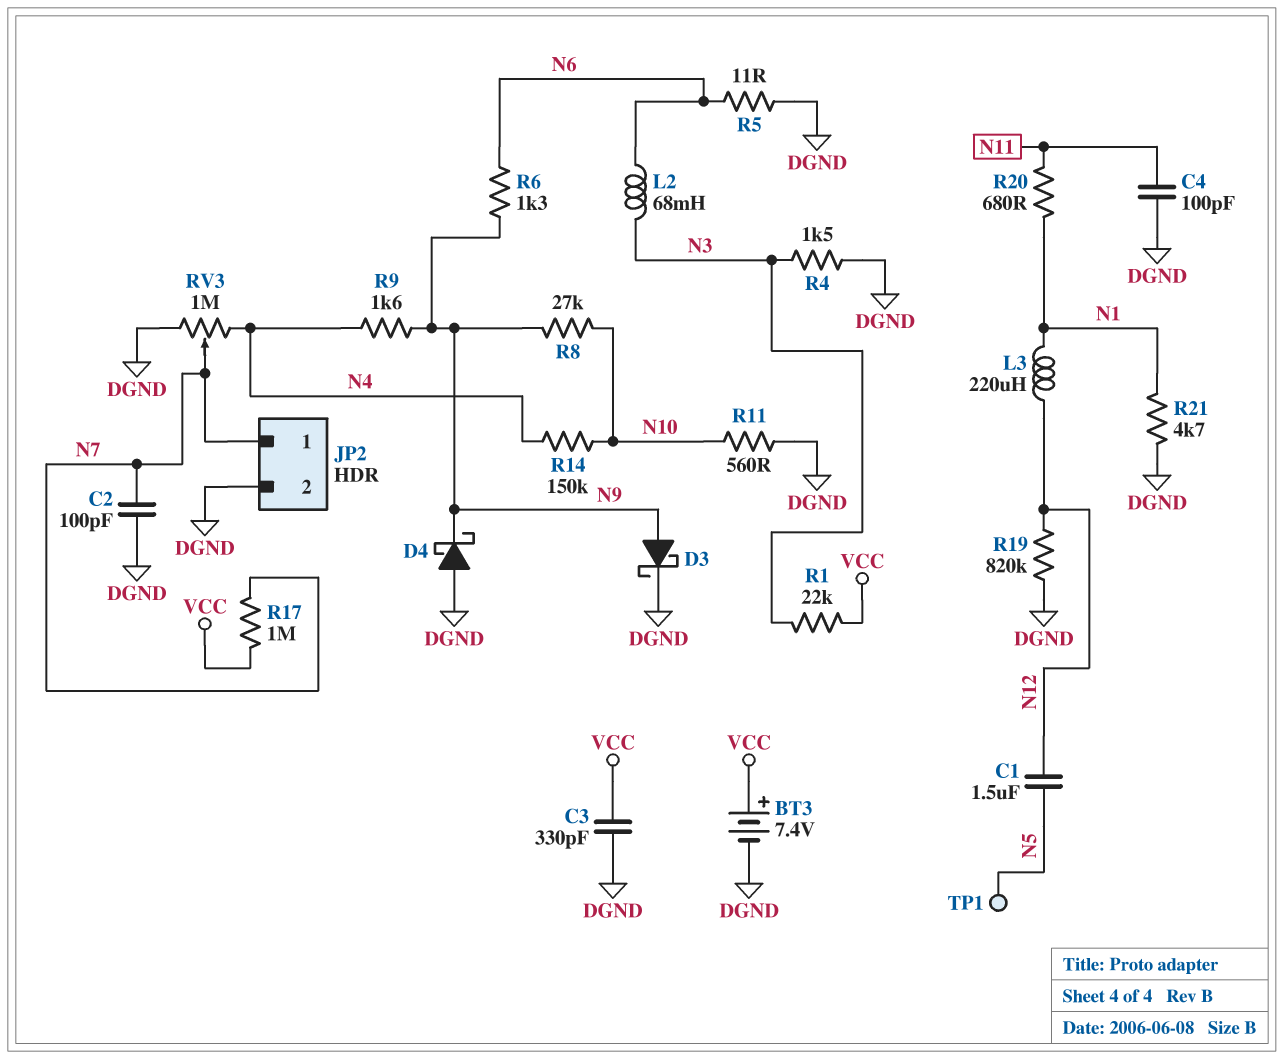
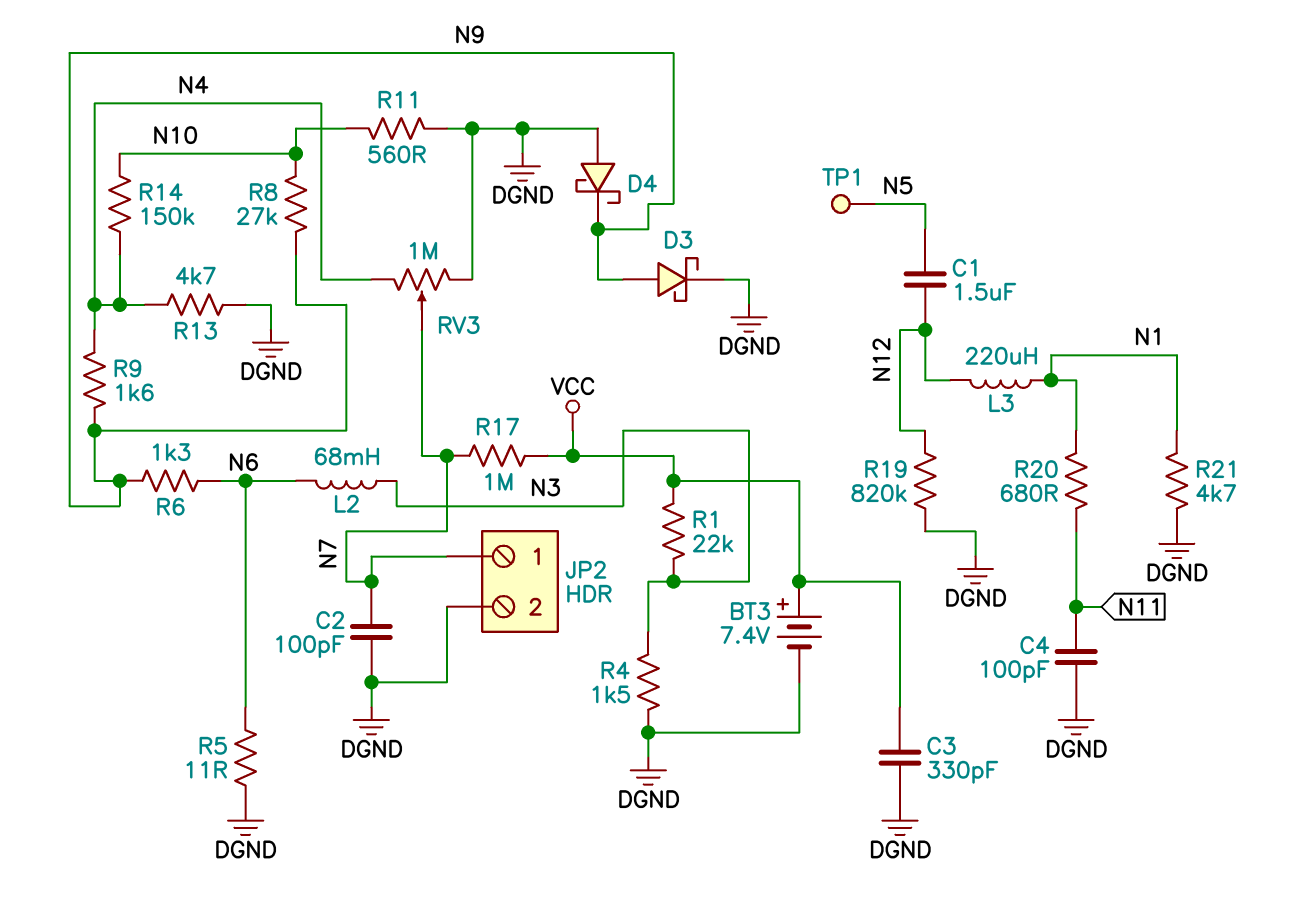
R13: none -> 4.7k (DGND, N4)

